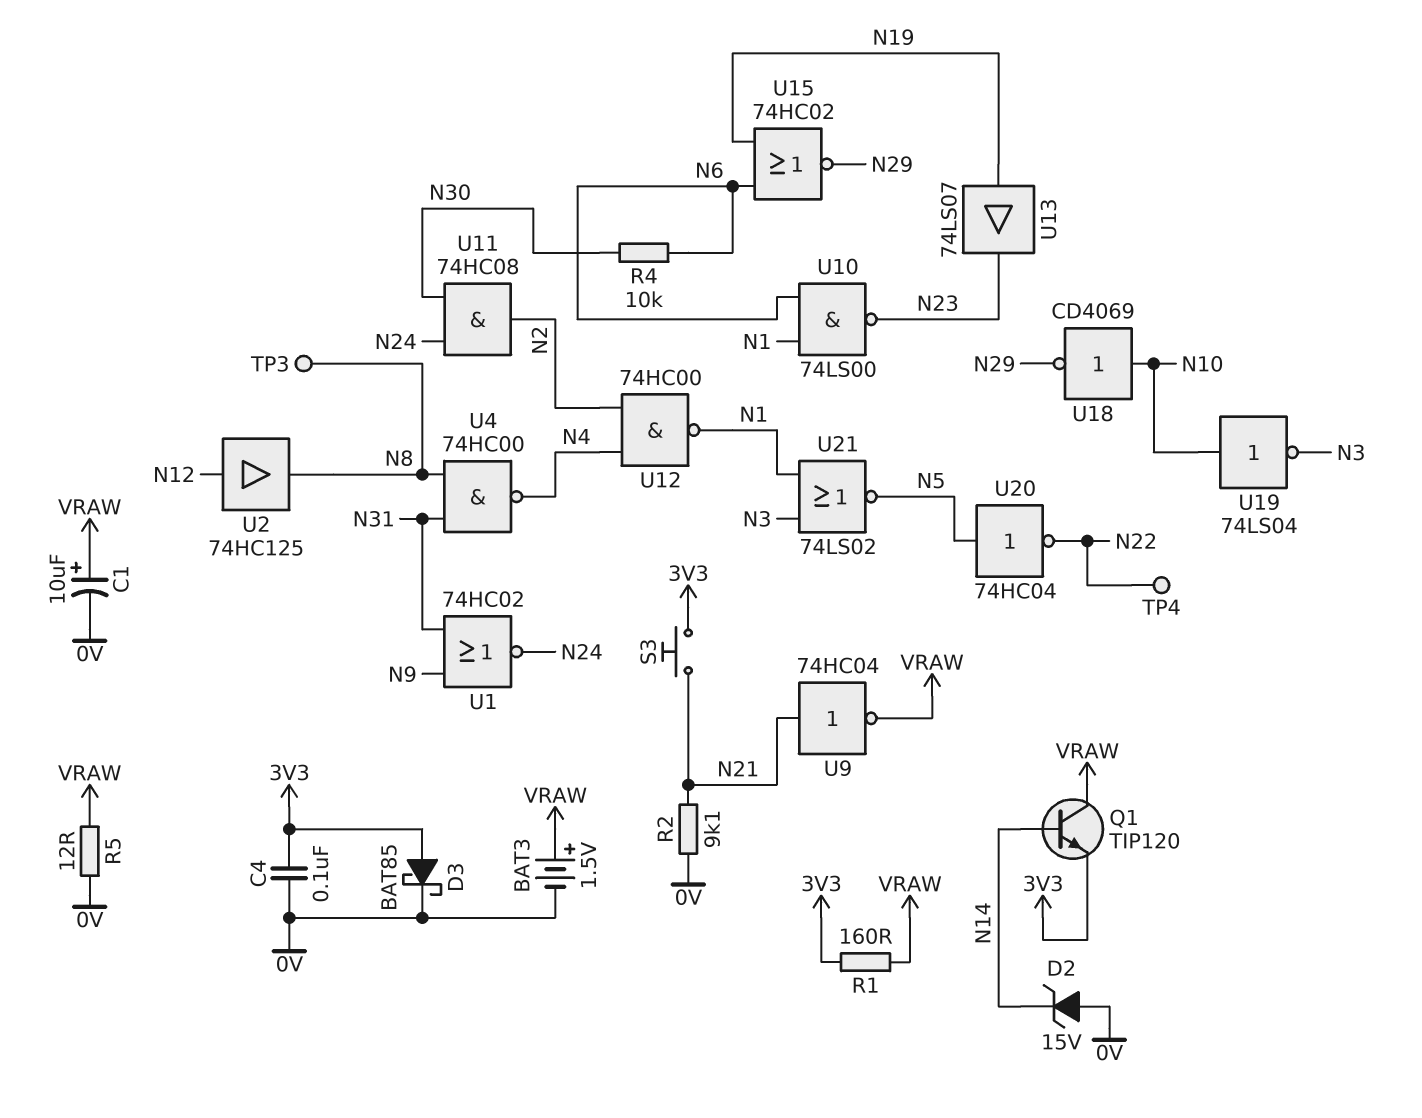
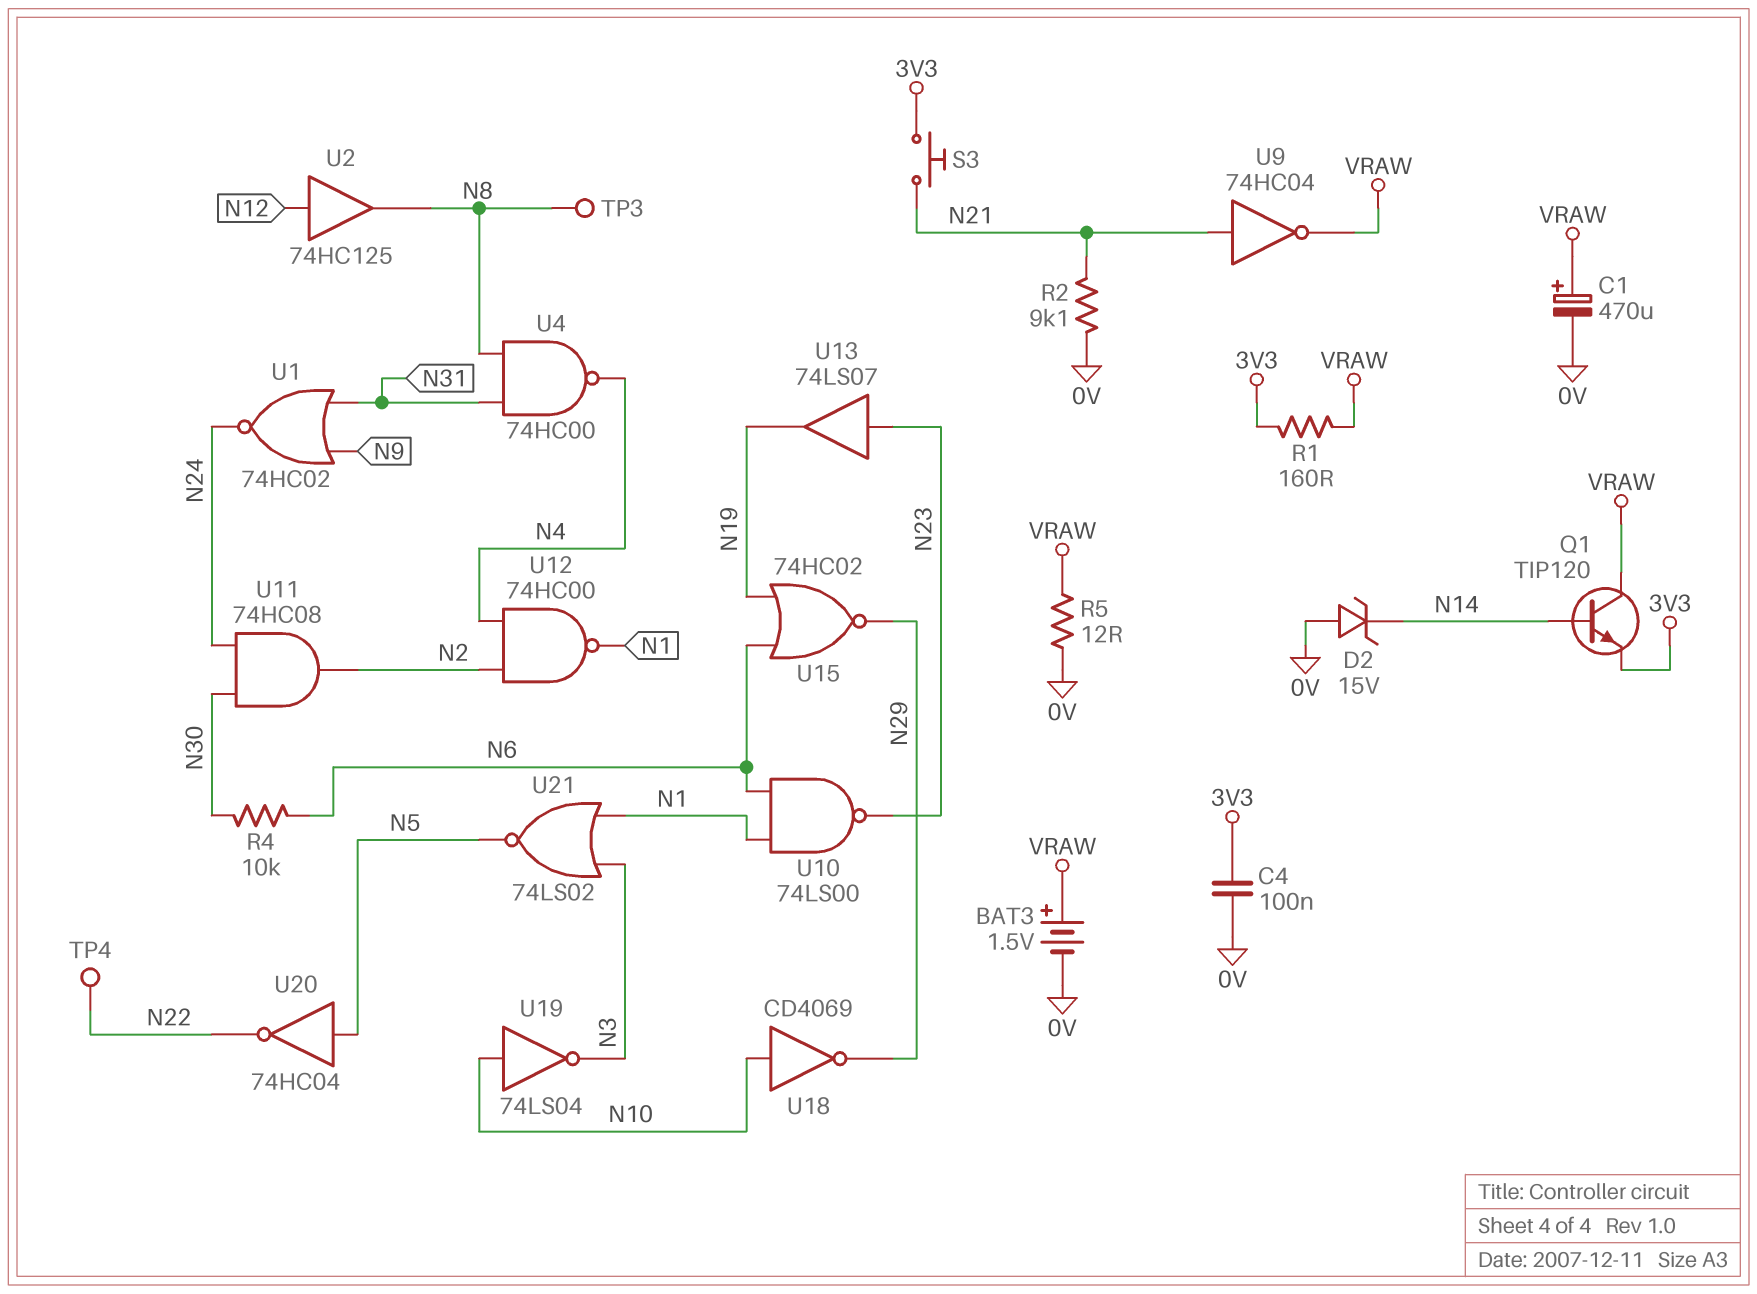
C1: 10uF (plus VRAW, minus 0V) -> 470uF (plus VRAW, minus 0V)
D3: schottky BAT85 (A 3V3, K 0V) -> none
U13: buffer 74LS07 (in N19, out N23) -> buffer 74LS07 (in N23, out N19)

